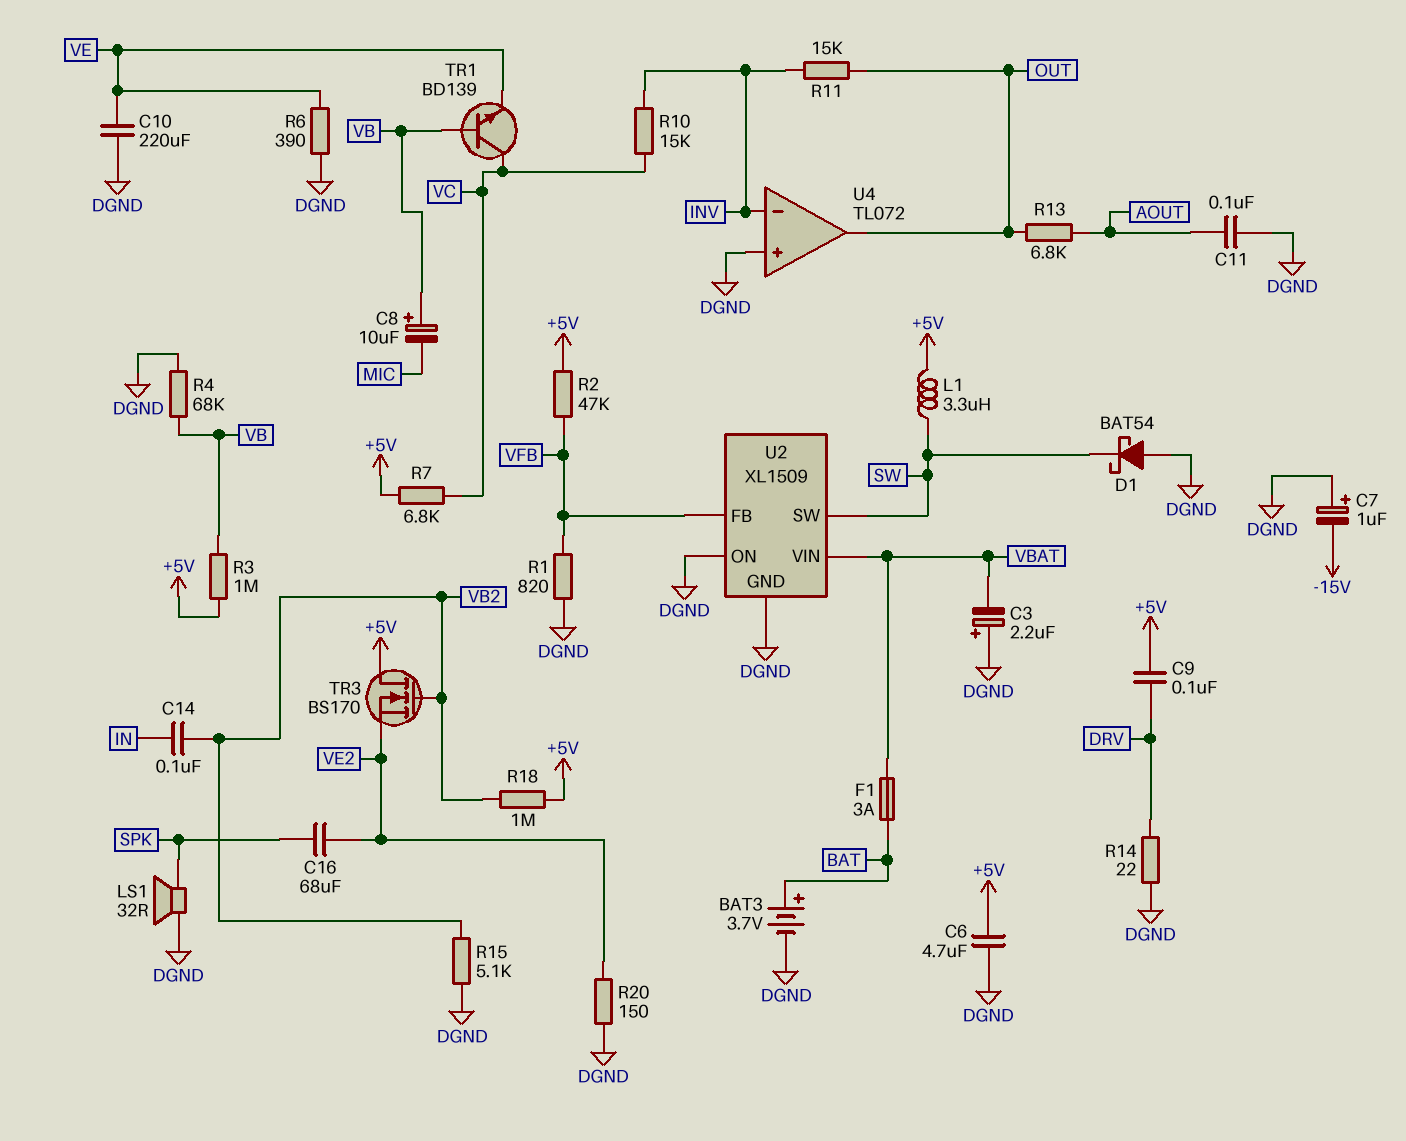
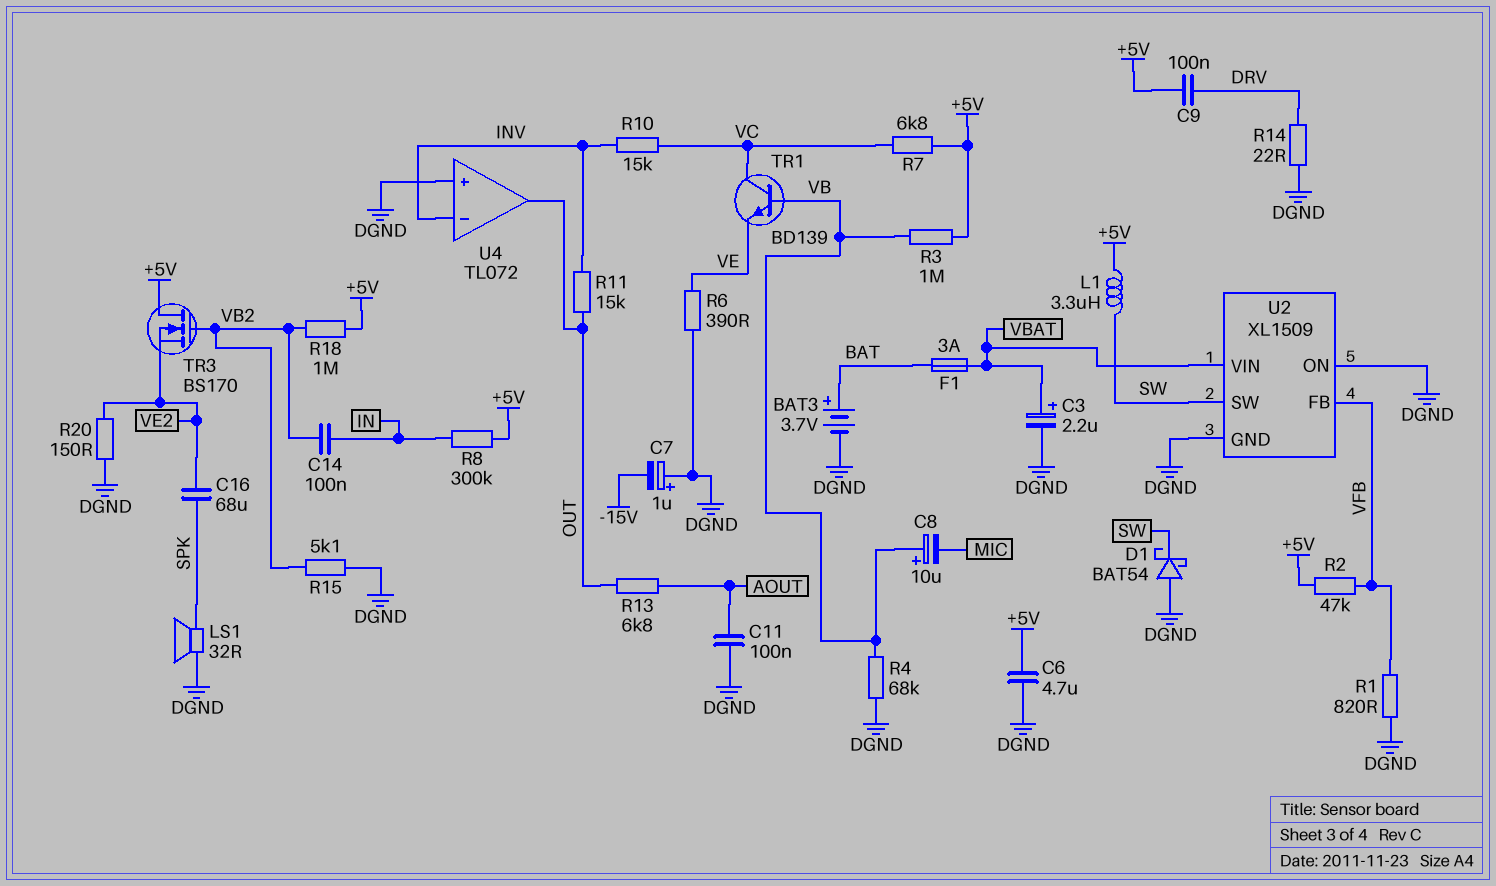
C3: 2.2uF (plus DGND, minus VBAT) -> 2.2uF (plus VBAT, minus DGND)
C10: 220uF (DGND, VE) -> none
R8: none -> 300k (+5V, IN)

